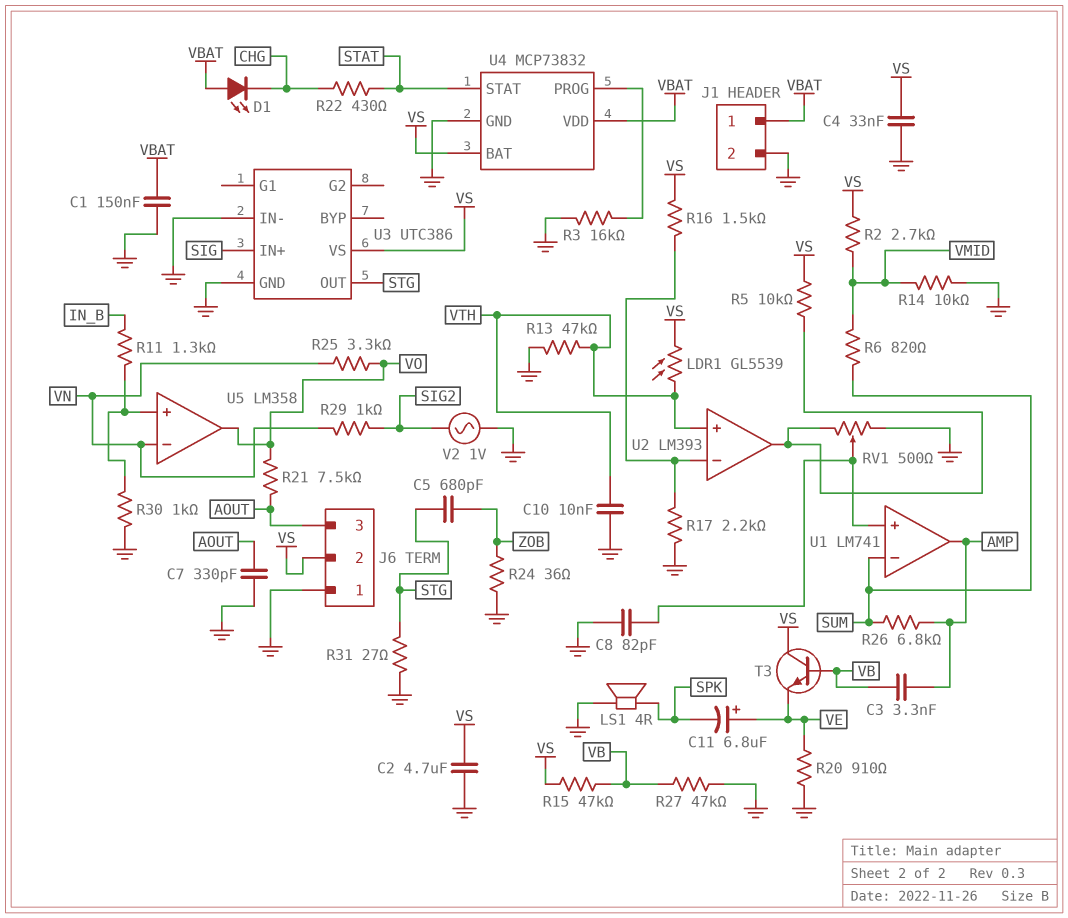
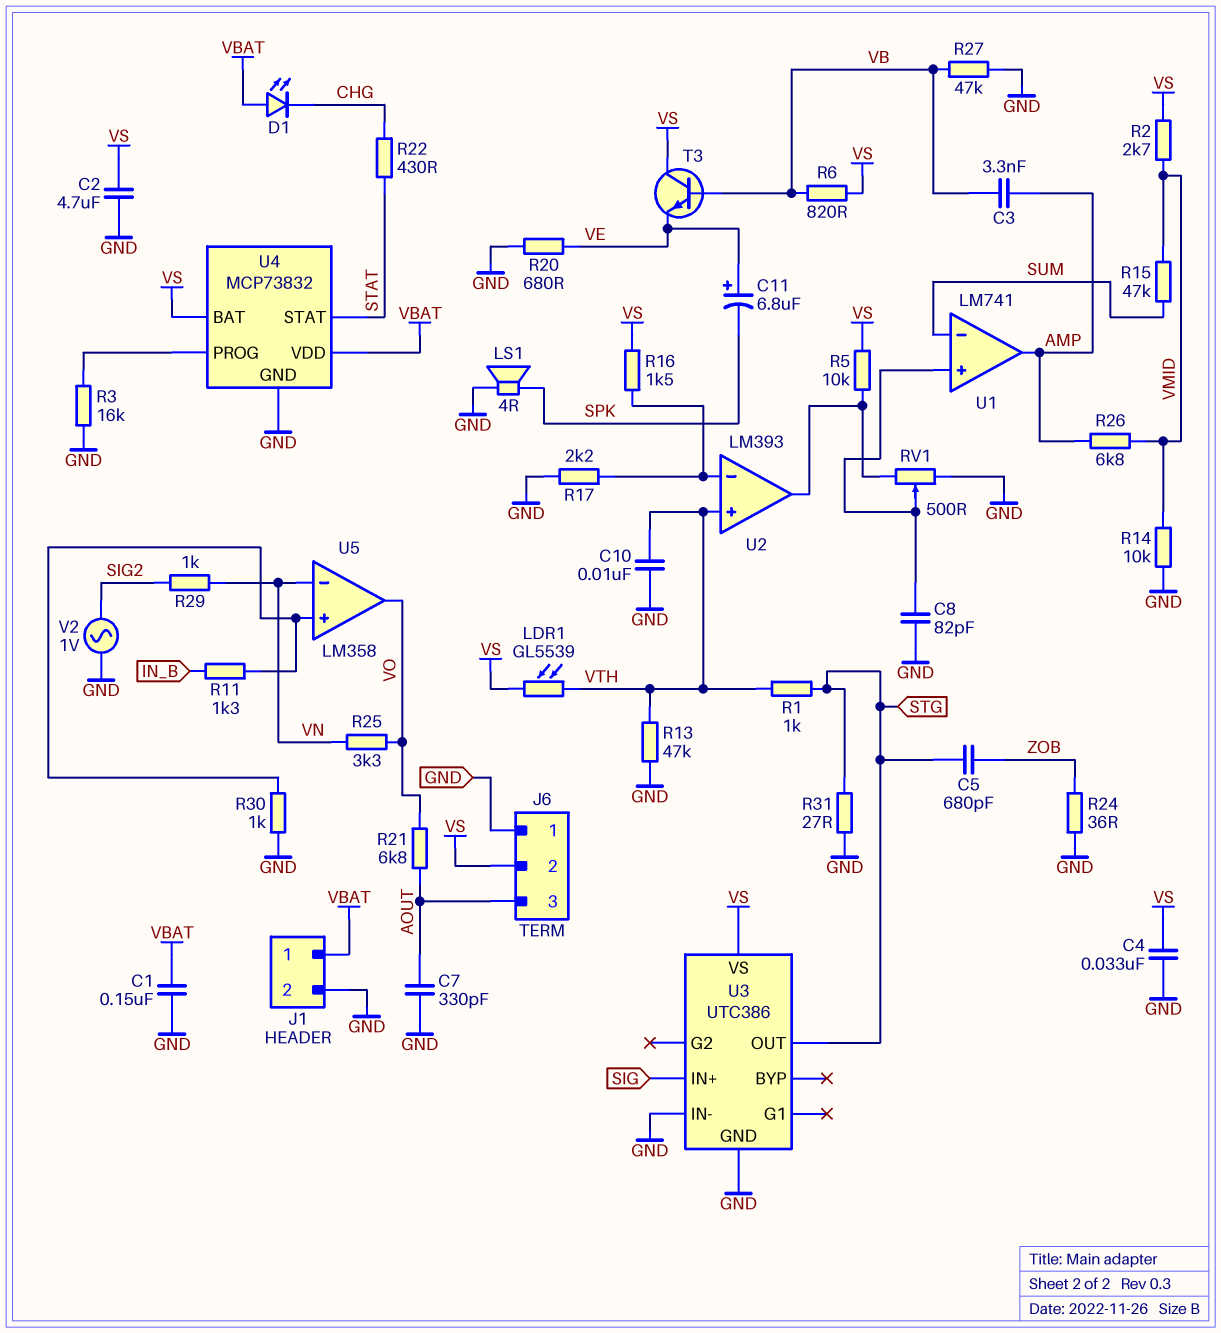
R1: none -> 1k (STG, VTH)
R6: 820 (SUM, VMID) -> 820 (VB, VS)
R15: 47k (VB, VS) -> 47k (SUM, VMID)
R20: 910 (GND, VE) -> 680 (GND, VE)
R21: 7.5k (AOUT, VO) -> 6.8k (AOUT, VO)
R26: 6.8k (AMP, SUM) -> 6.8k (AMP, VMID)

